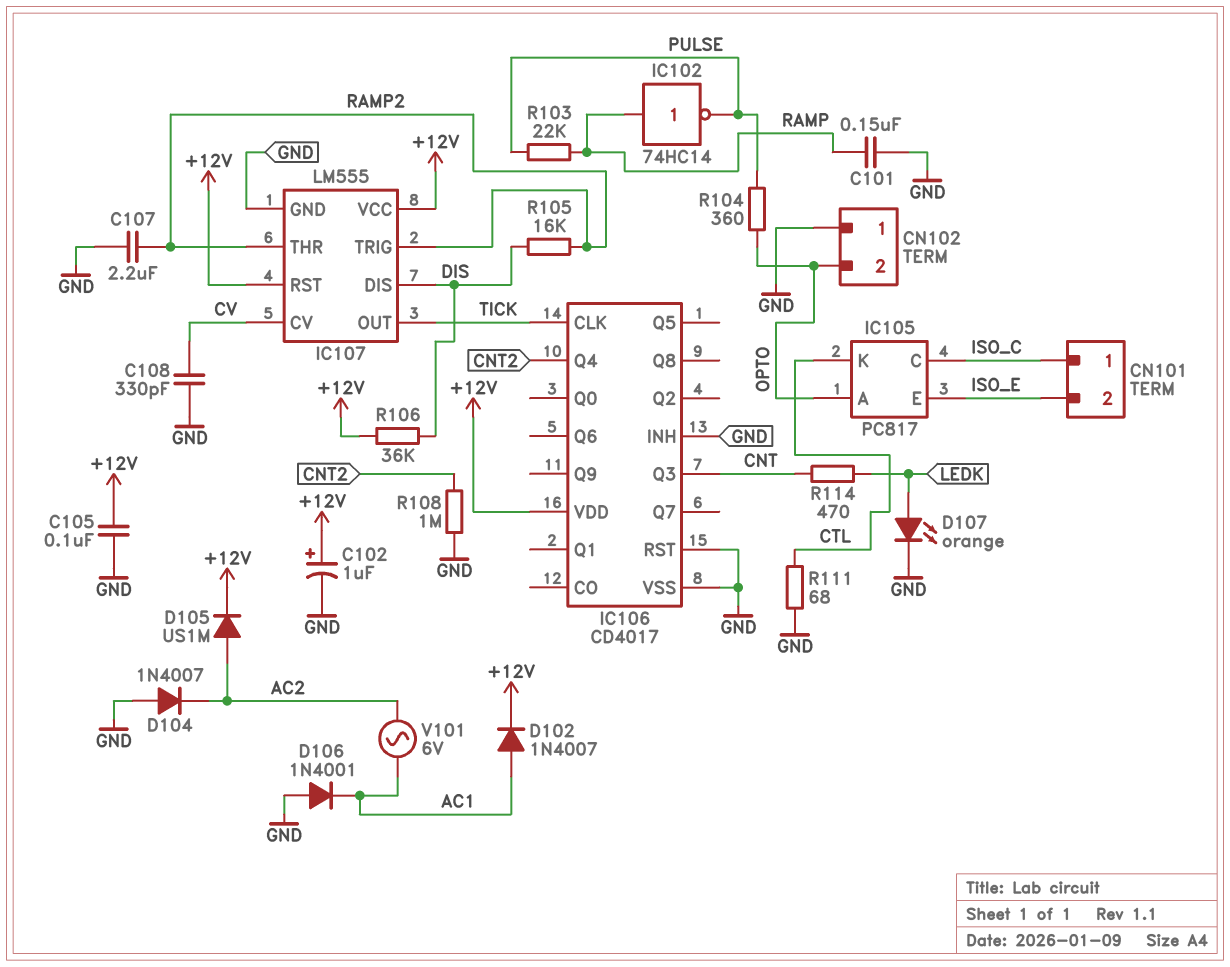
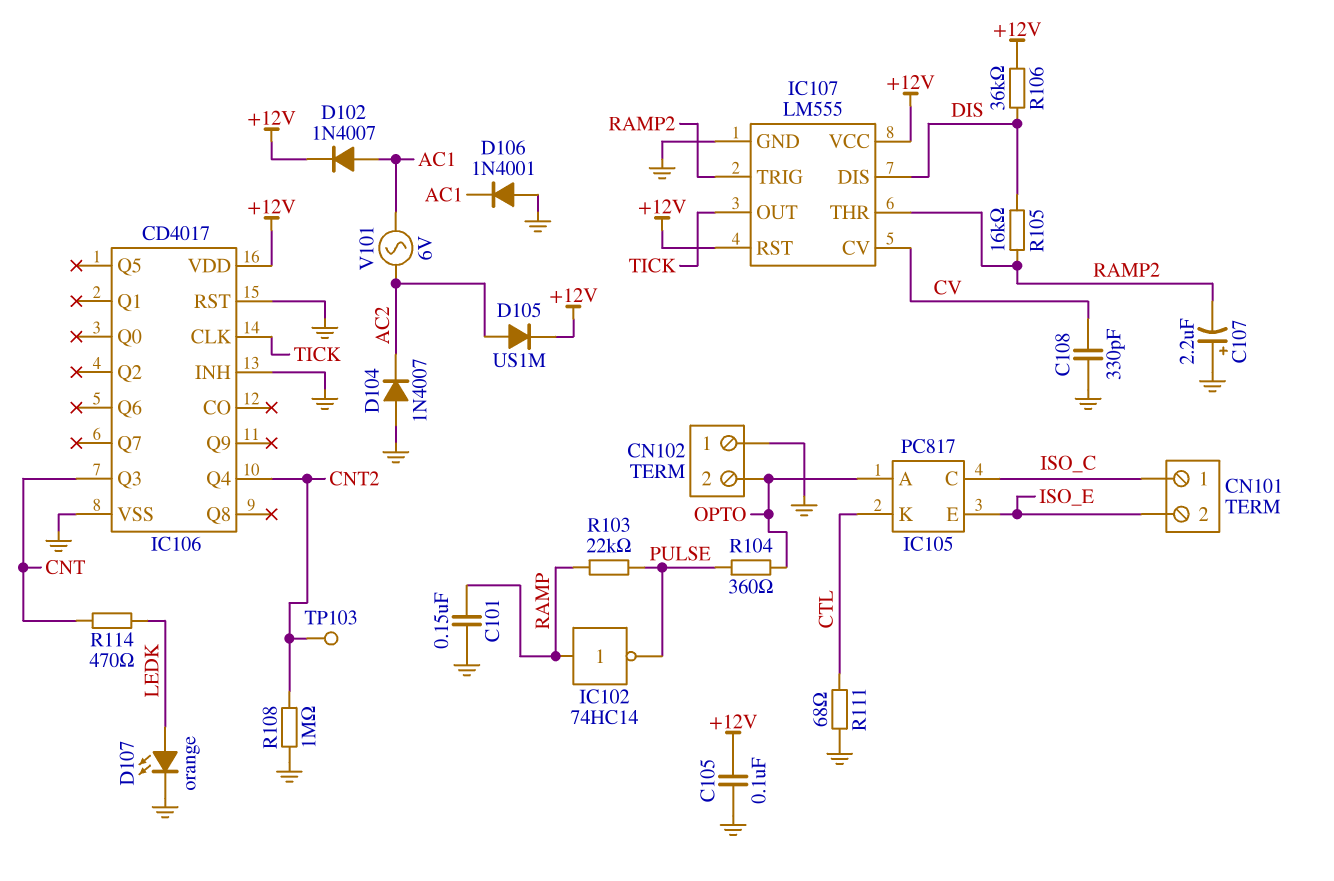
C102: 1uF (plus +12V, minus GND) -> none
C107: 2.2uF (GND, RAMP2) -> 2.2uF (plus GND, minus RAMP2)
TP103: none -> test point (CNT2)

